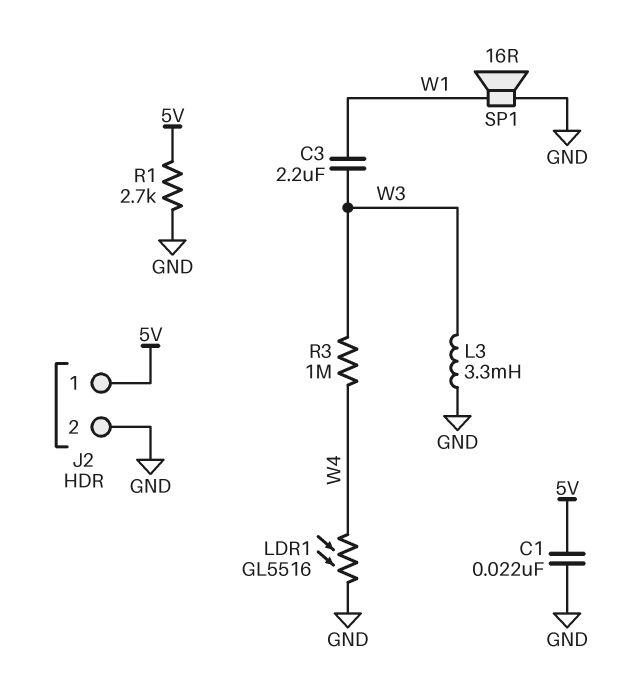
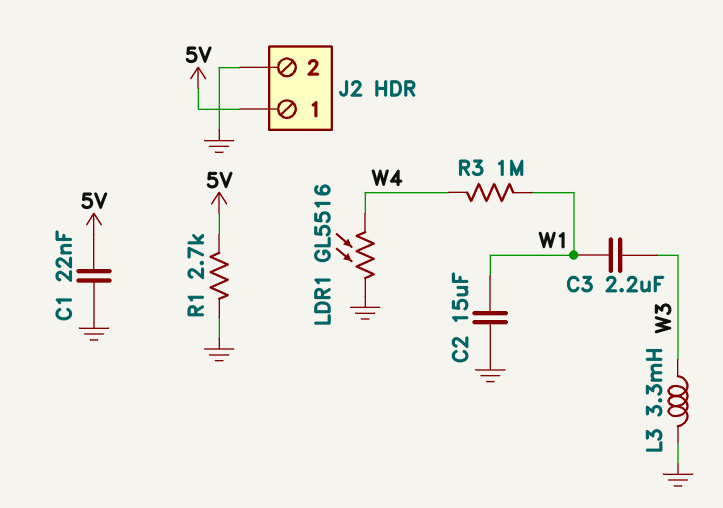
C2: none -> 15uF (GND, W1)
R3: 1M (W3, W4) -> 1M (W1, W4)
SP1: speaker 16R (GND, W1) -> none

